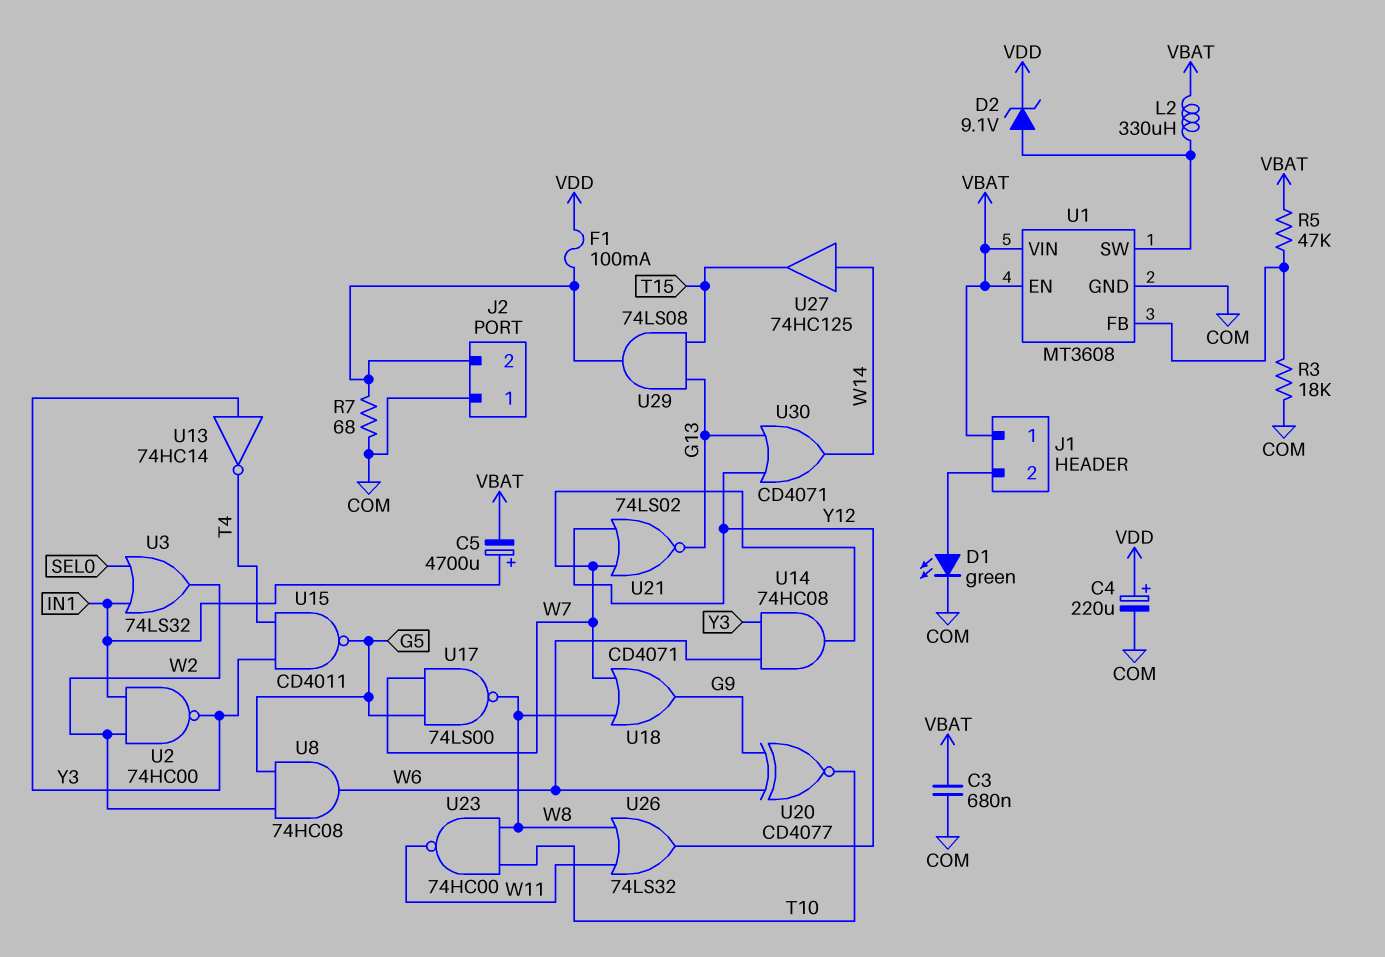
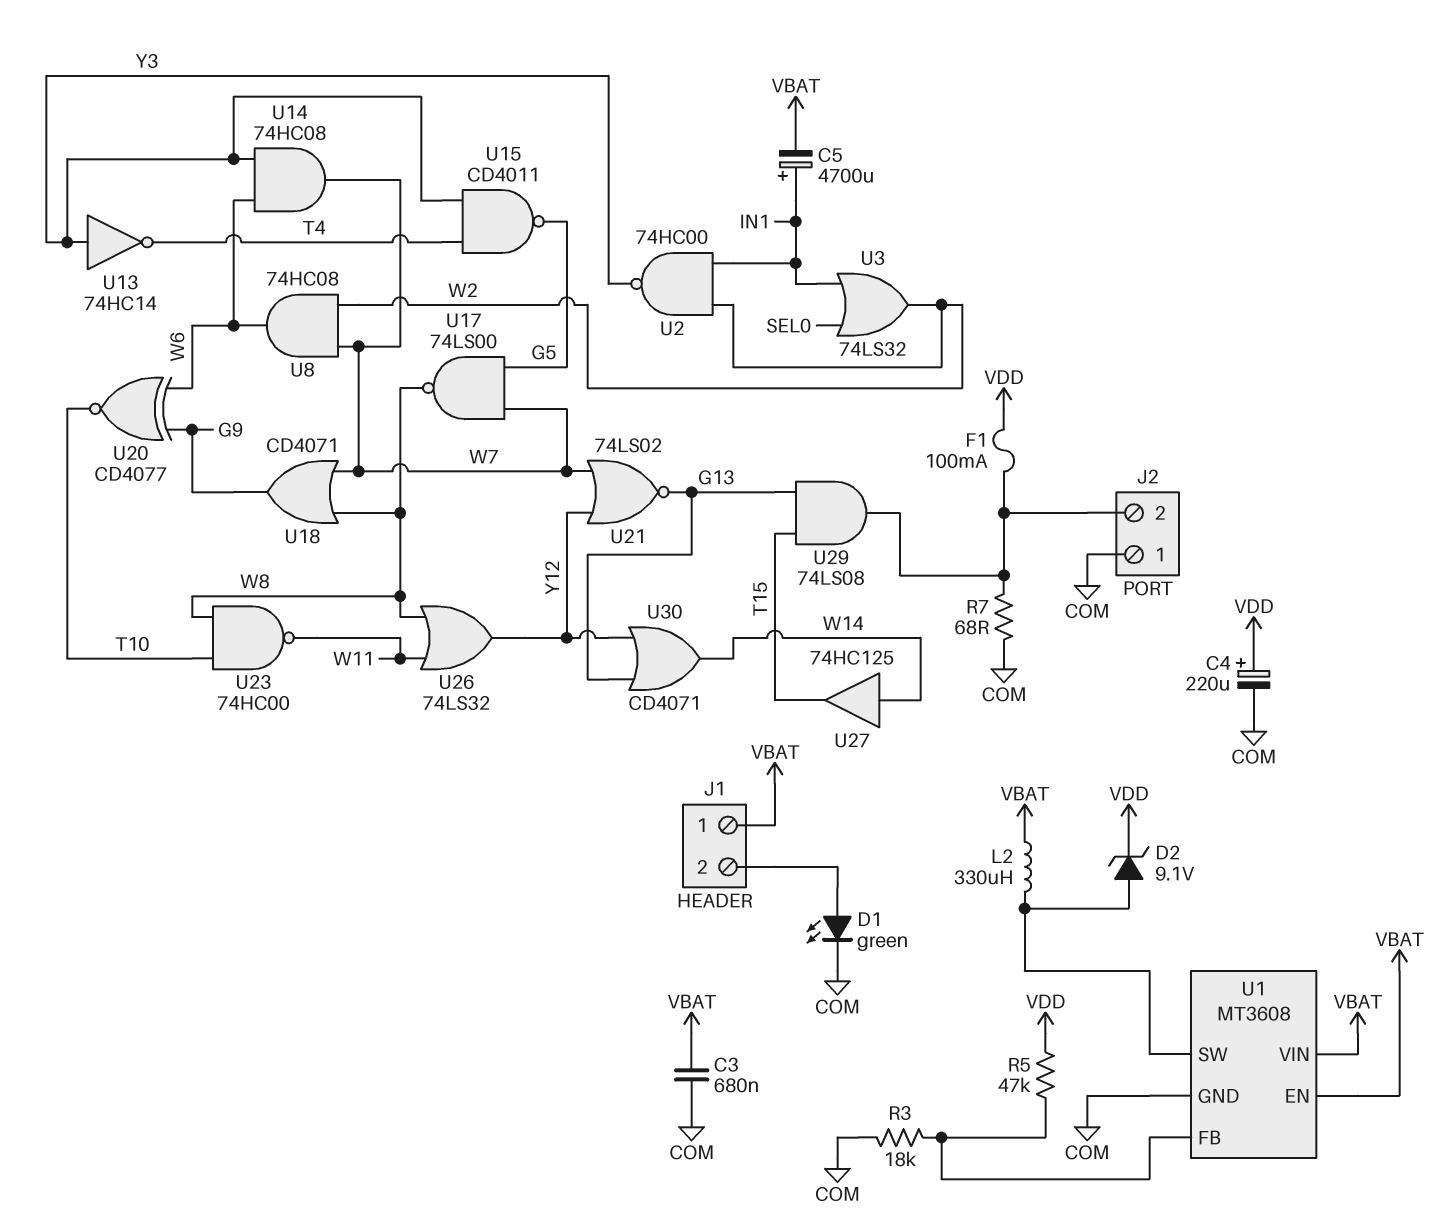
R5: 47k (U1/FB, VBAT) -> 47k (U1/FB, VDD)
U8: AND 74HC08 (in G5, in W2, out W6) -> AND 74HC08 (in W2, in W7, out W6)

